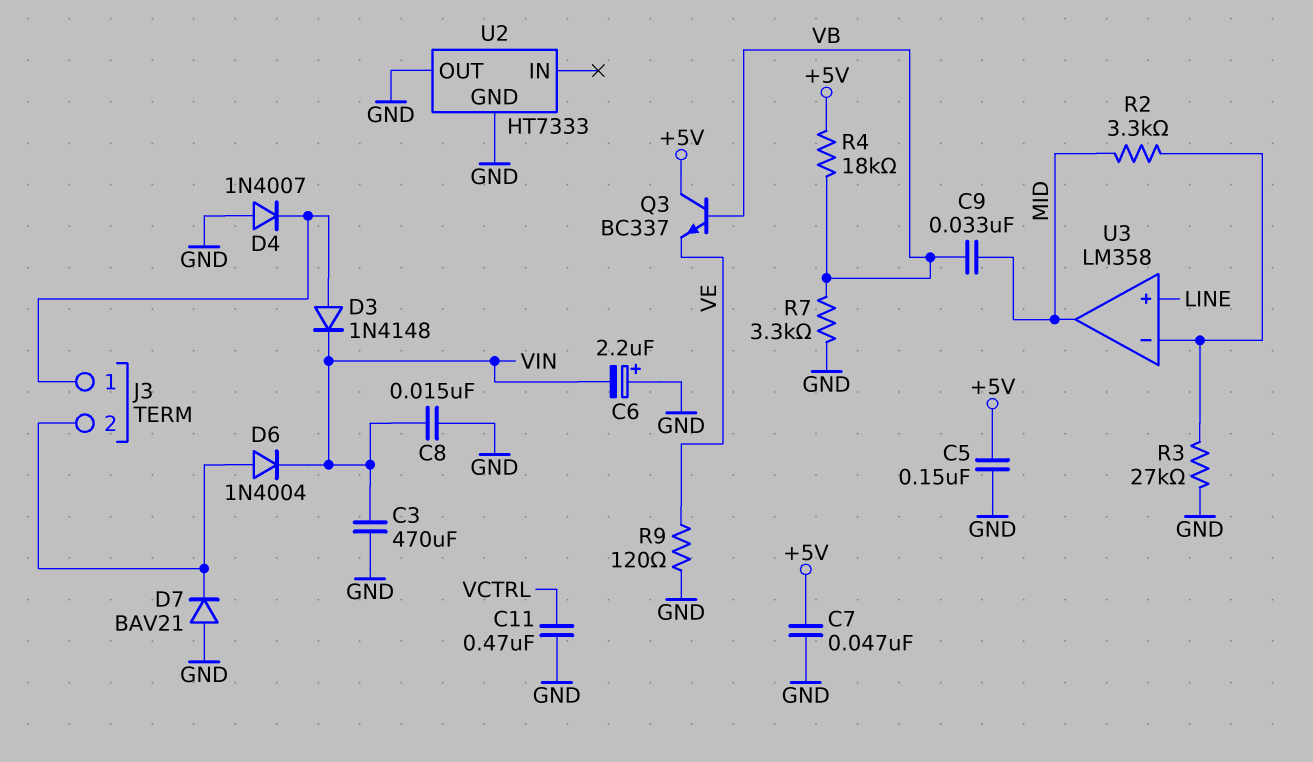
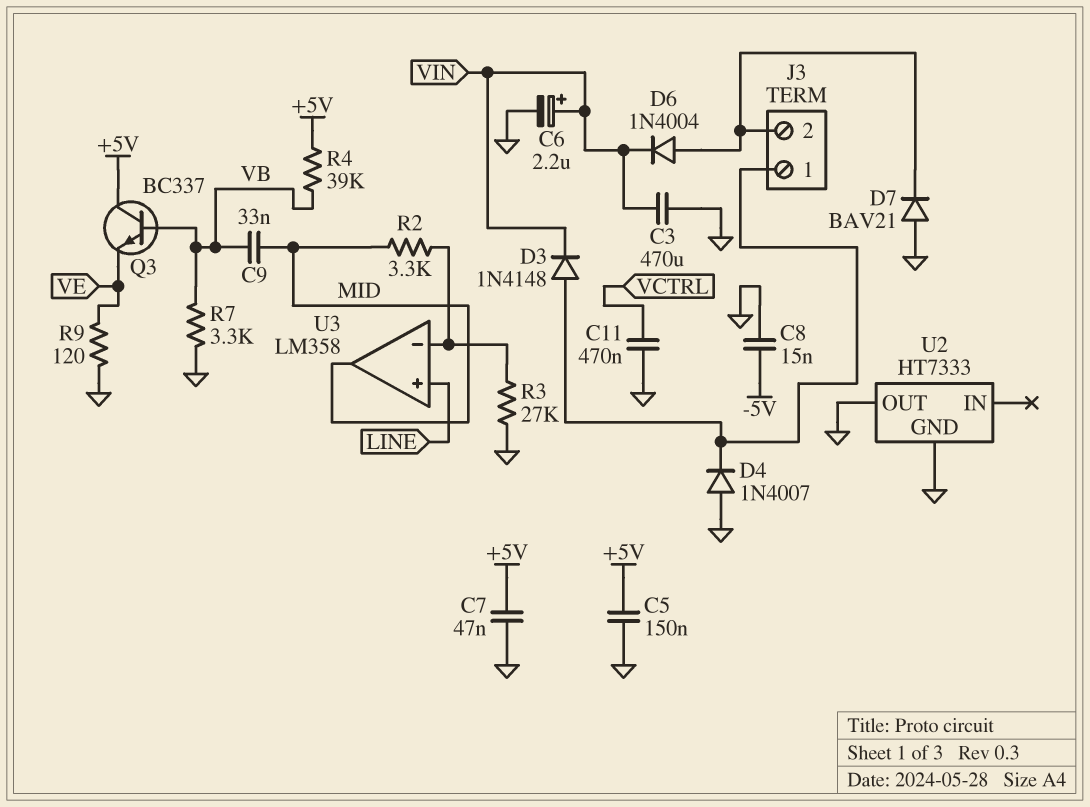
C6: 2.2uF (plus GND, minus VIN) -> 2.2uF (plus VIN, minus GND)
C8: 15nF (GND, VIN) -> 15nF (-5V, GND)
R4: 18k (+5V, VB) -> 39k (+5V, VB)

